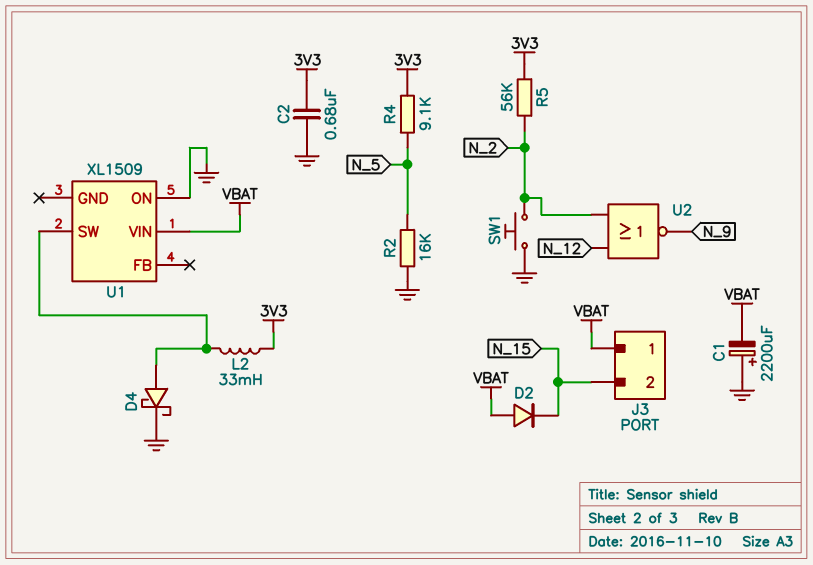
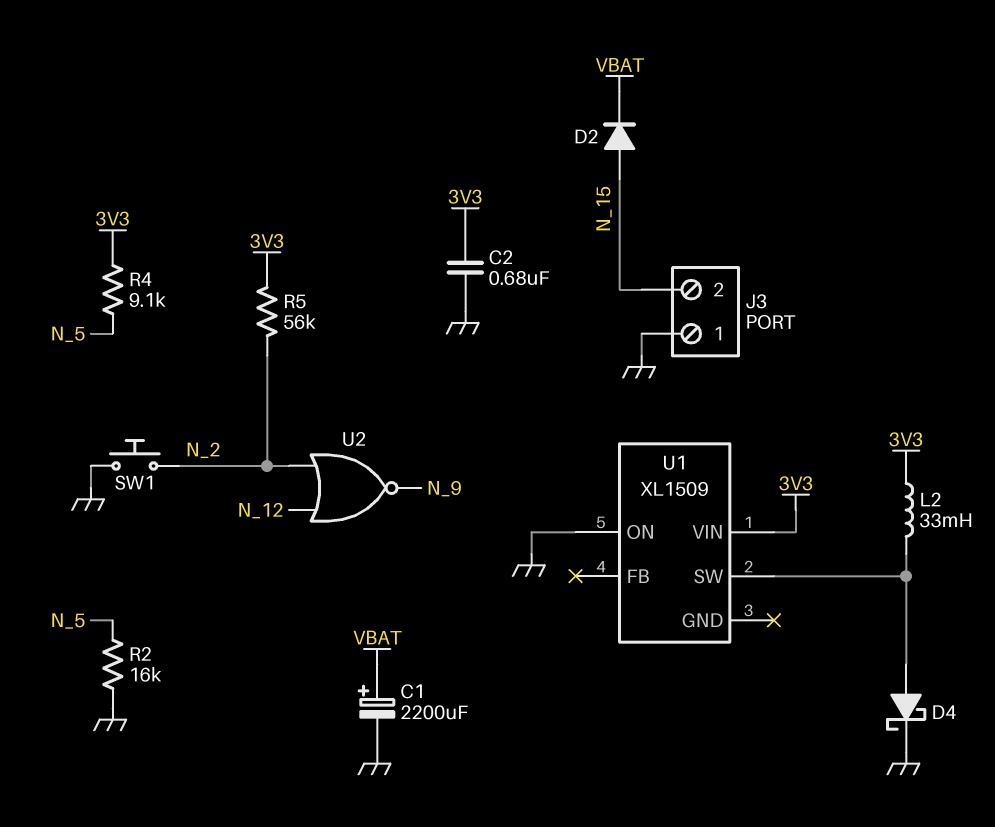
C1: 2200uF (plus GND, minus VBAT) -> 2200uF (plus VBAT, minus GND)
D2: diode (A VBAT, K N_15) -> diode (A N_15, K VBAT)
J3 pin 1: VBAT -> GND
U1 pin VIN: VBAT -> 3V3

